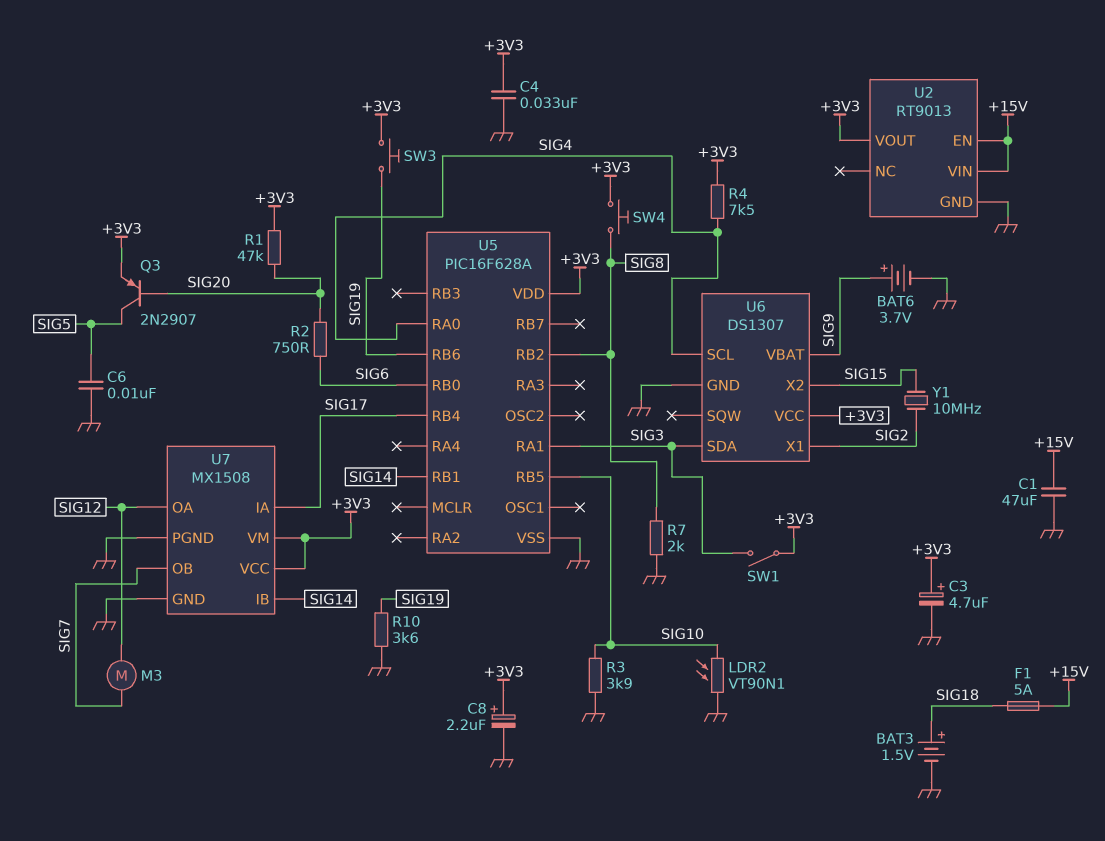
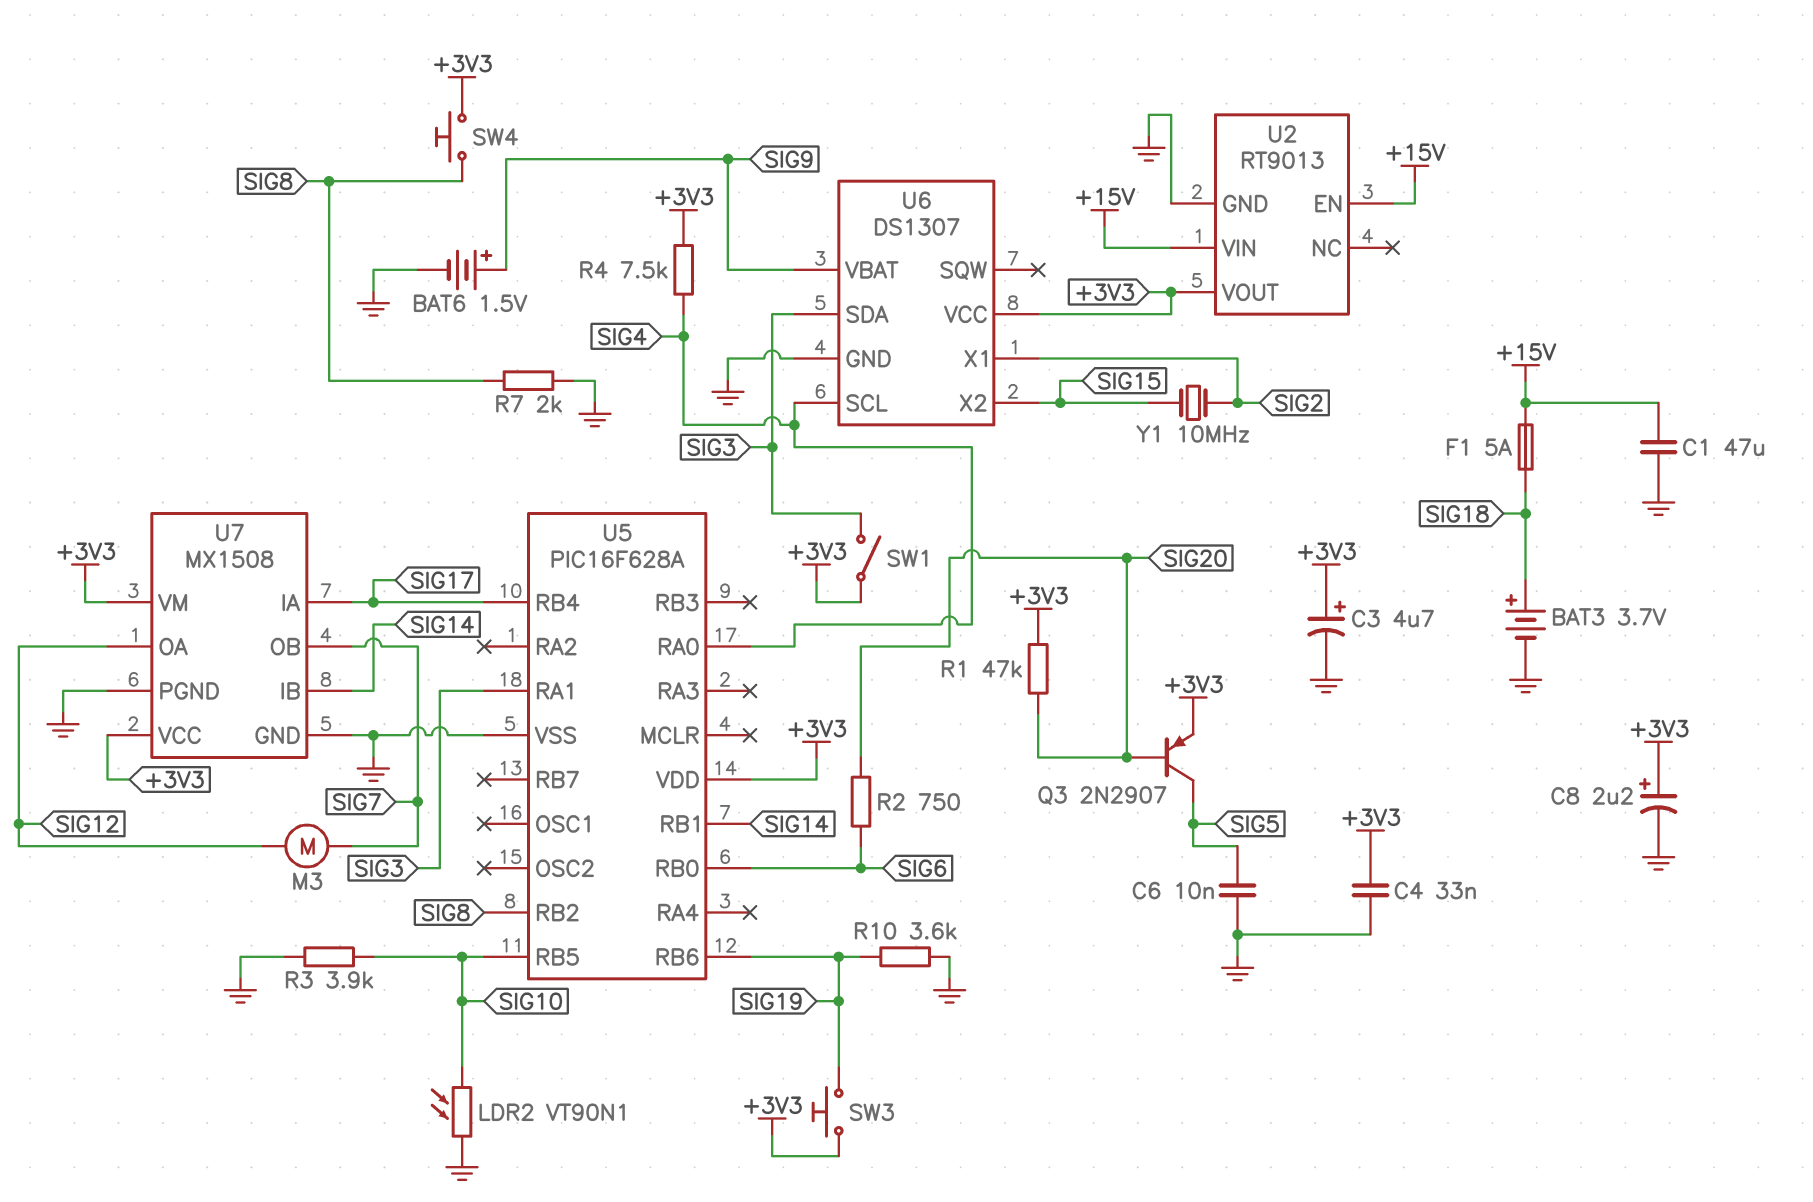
BAT3: 1.5V (plus SIG18, minus GND) -> 3.7V (plus SIG18, minus GND)
BAT6: 3.7V (plus SIG9, minus GND) -> 1.5V (plus SIG9, minus GND)

